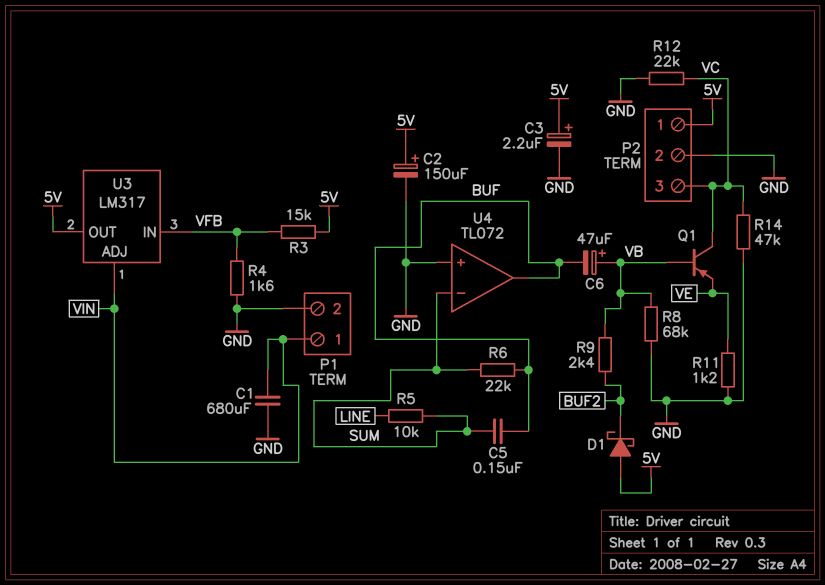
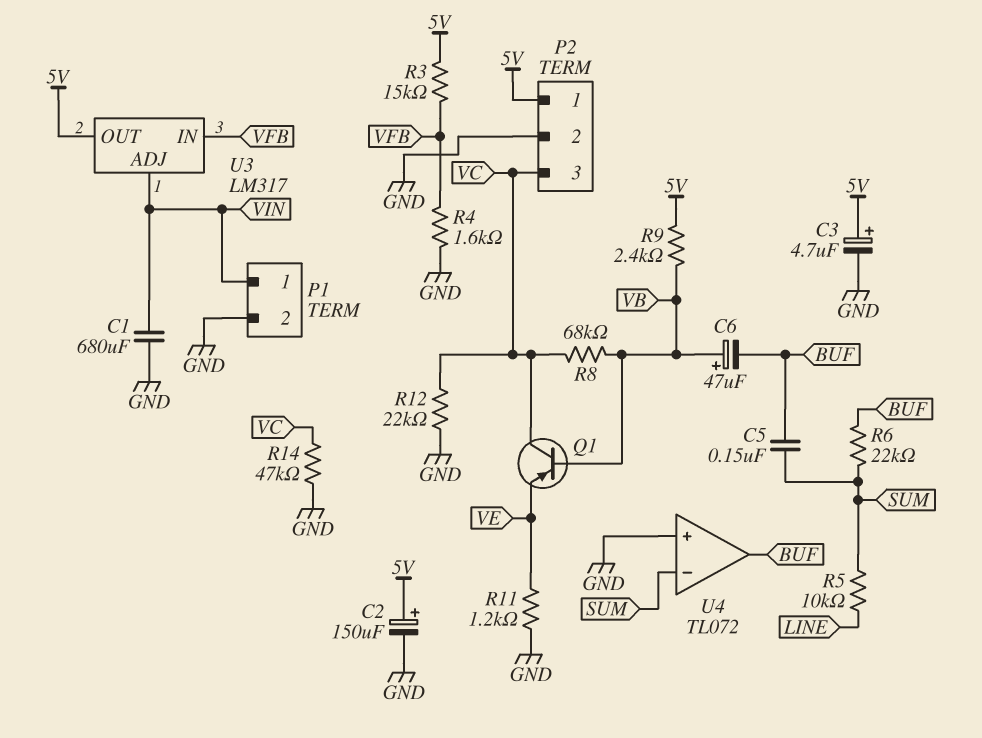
C3: 2.2uF (plus 5V, minus GND) -> 4.7uF (plus 5V, minus GND)
D1: schottky (A 5V, K BUF2) -> none
R8: 68k (GND, VB) -> 68k (VB, VC)
R9: 2.4k (BUF2, VB) -> 2.4k (5V, VB)

